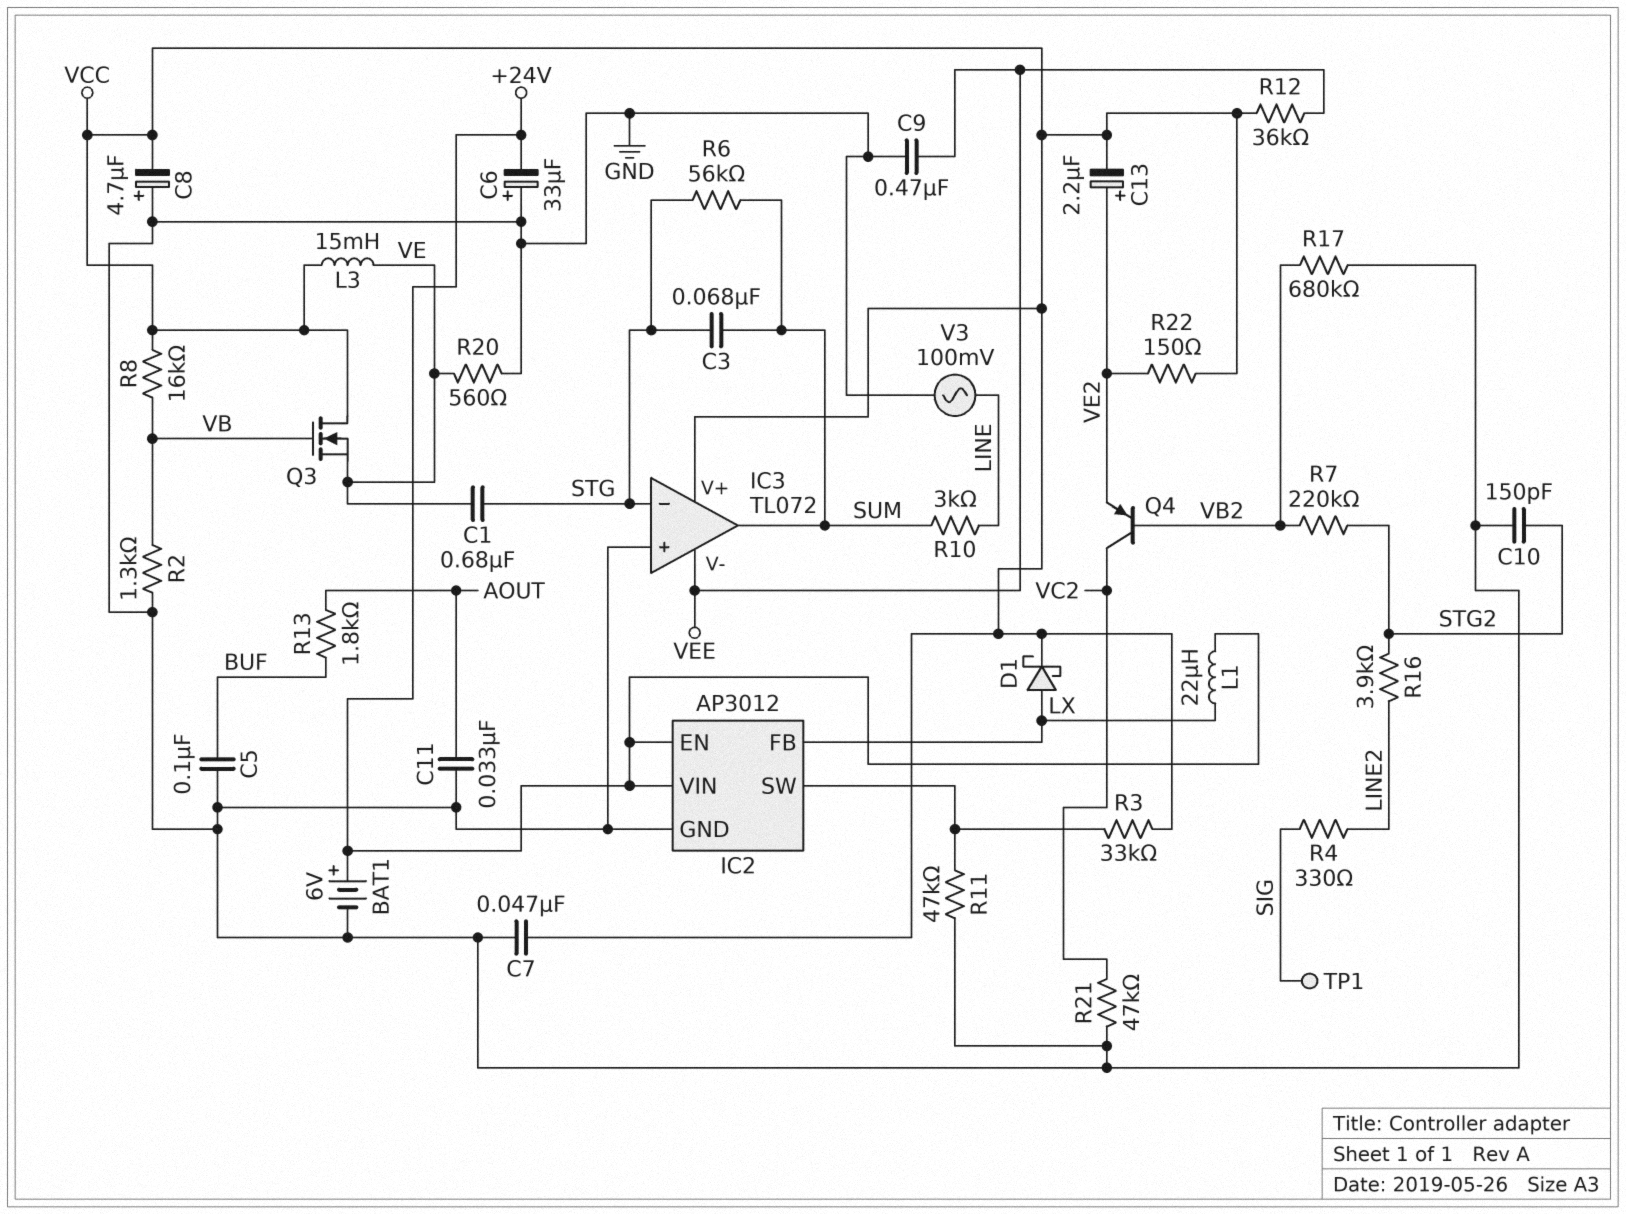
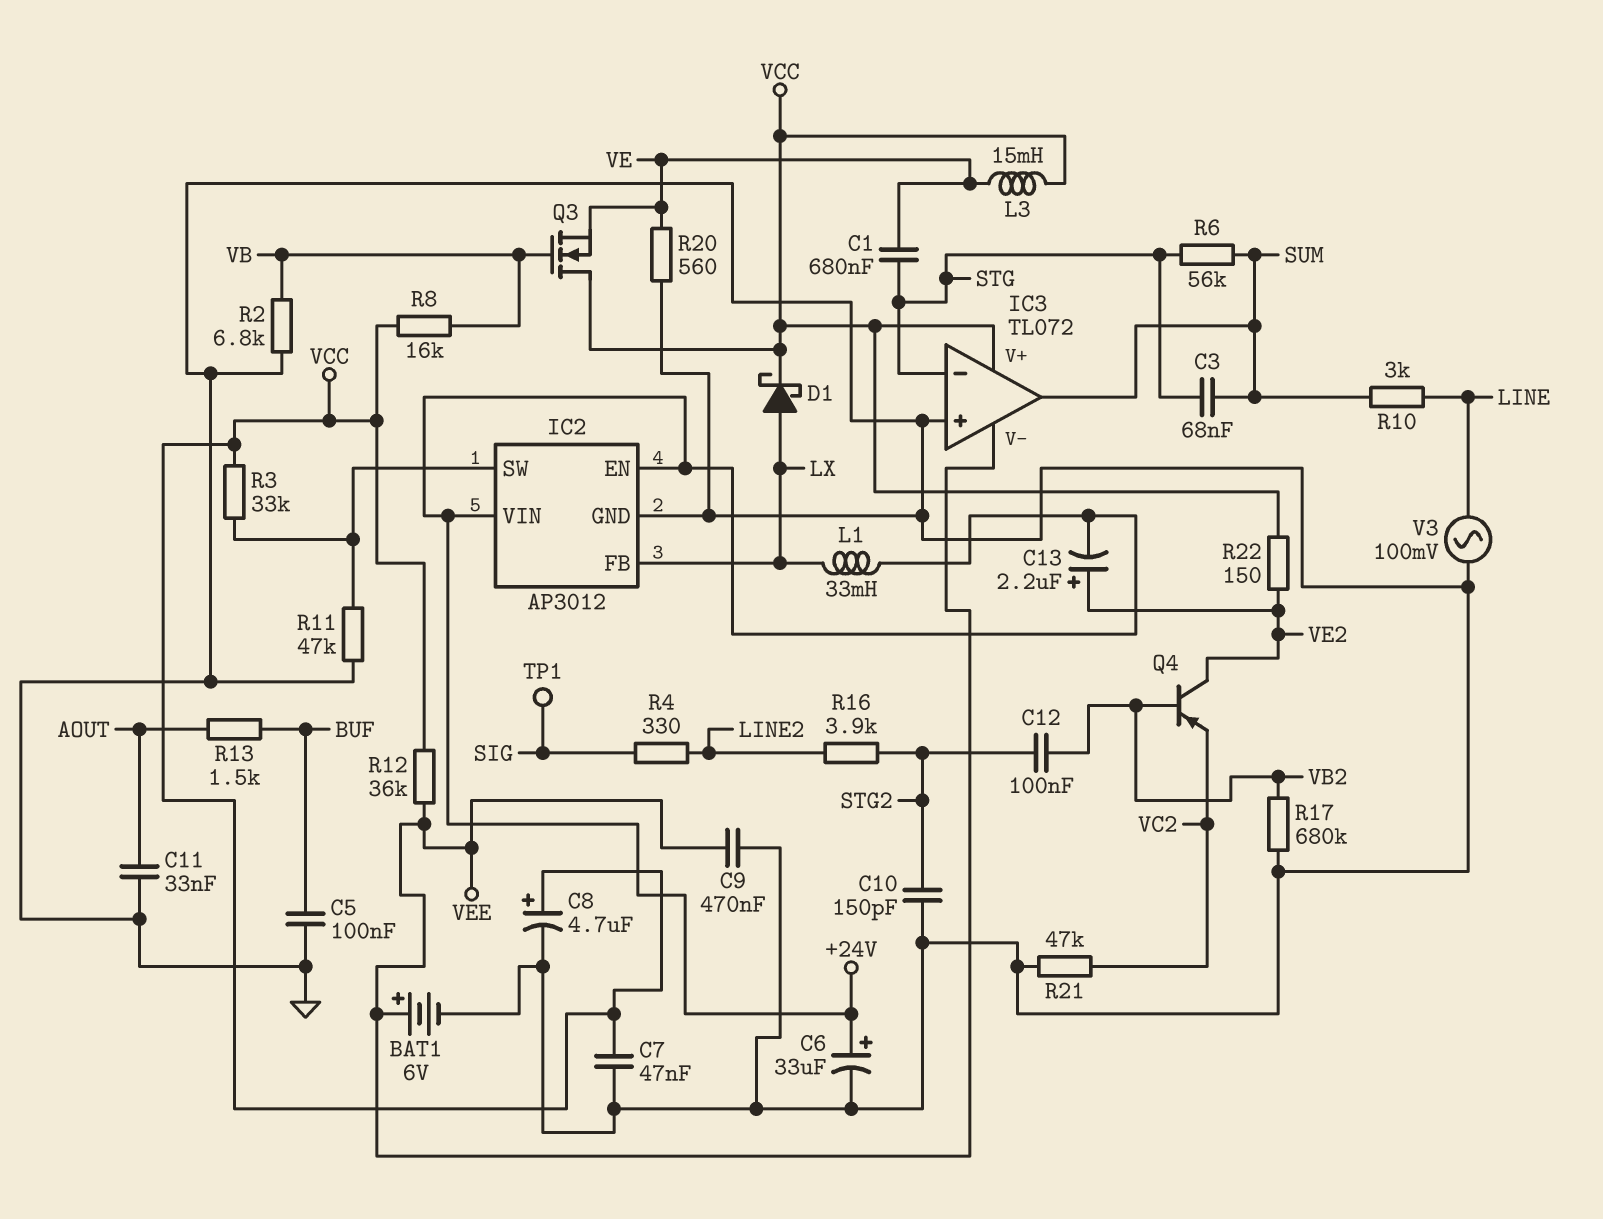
BAT1: 6V (plus +24V, minus GND) -> 6V (plus VEE, minus GND)
C6: 33uF (plus GND, minus +24V) -> 33uF (plus +24V, minus GND)
C8: 4.7uF (plus GND, minus VCC) -> 4.7uF (plus VCC, minus GND)
C12: none -> 100nF (STG2, VB2)
C13: 2.2uF (plus VE2, minus VCC) -> 2.2uF (plus VE2, minus +24V)
L1: 22uH (+24V, LX) -> 33mH (+24V, LX)
Q4: PNP (B VB2, C VC2, E VE2) -> PNP (B VB2, C VE2, E VC2)
R2: 1.3k (GND, VB) -> 6.8k (GND, VB)
R7: 220k (STG2, VB2) -> none
R13: 1.8k (AOUT, BUF) -> 1.5k (AOUT, BUF)

